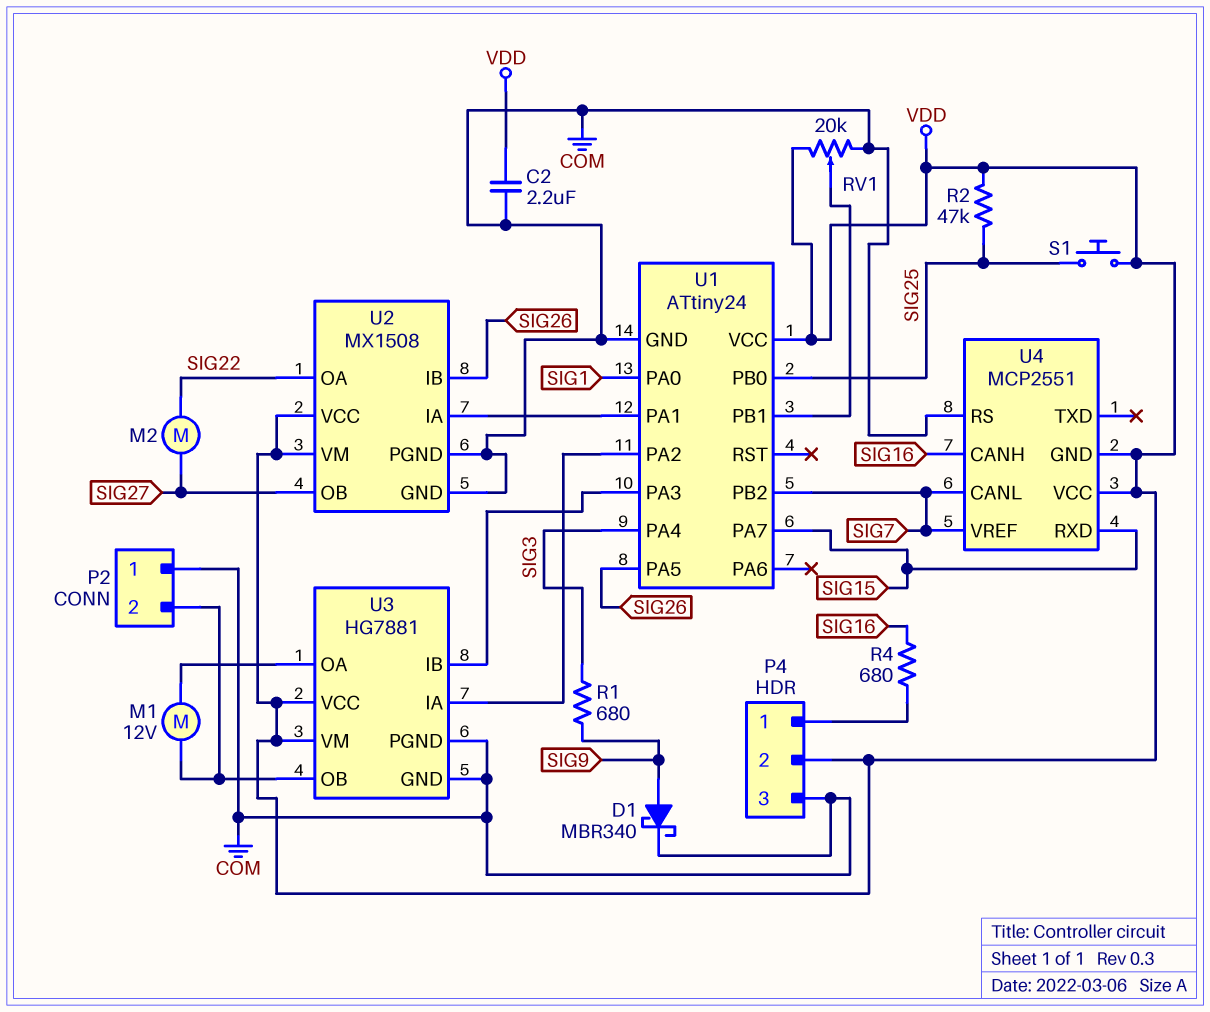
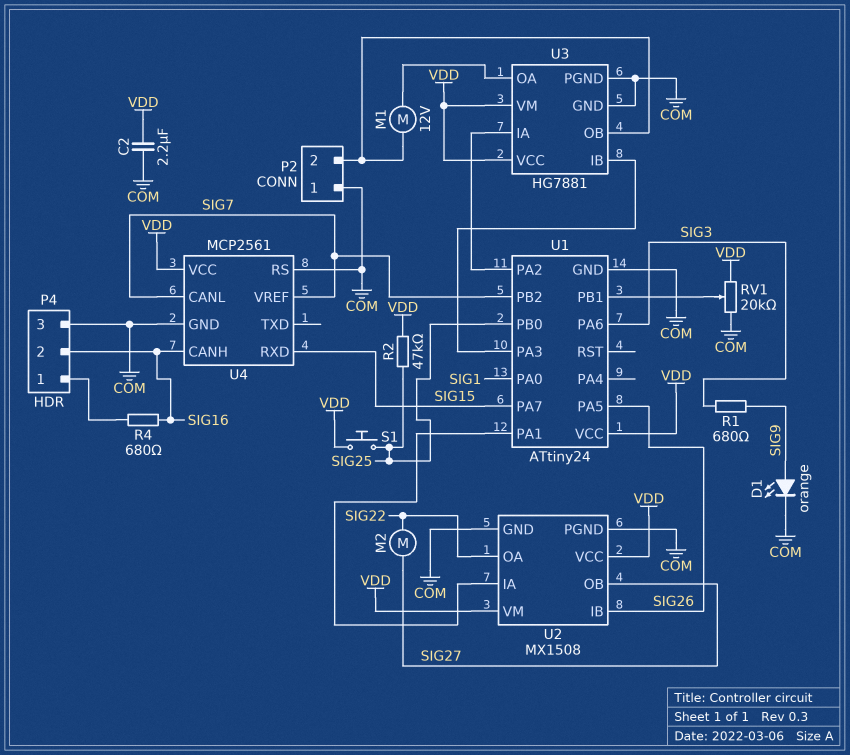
D1: schottky MBR340 (A SIG9, K COM) -> LED orange (A SIG9, K COM)
P4 pin 2: VDD -> SIG16
U1 pin PA4: SIG3 -> none
U1 pin PA6: none -> SIG3
U4: MCP2551 -> MCP2561
U4 pin GND: VDD -> COM

